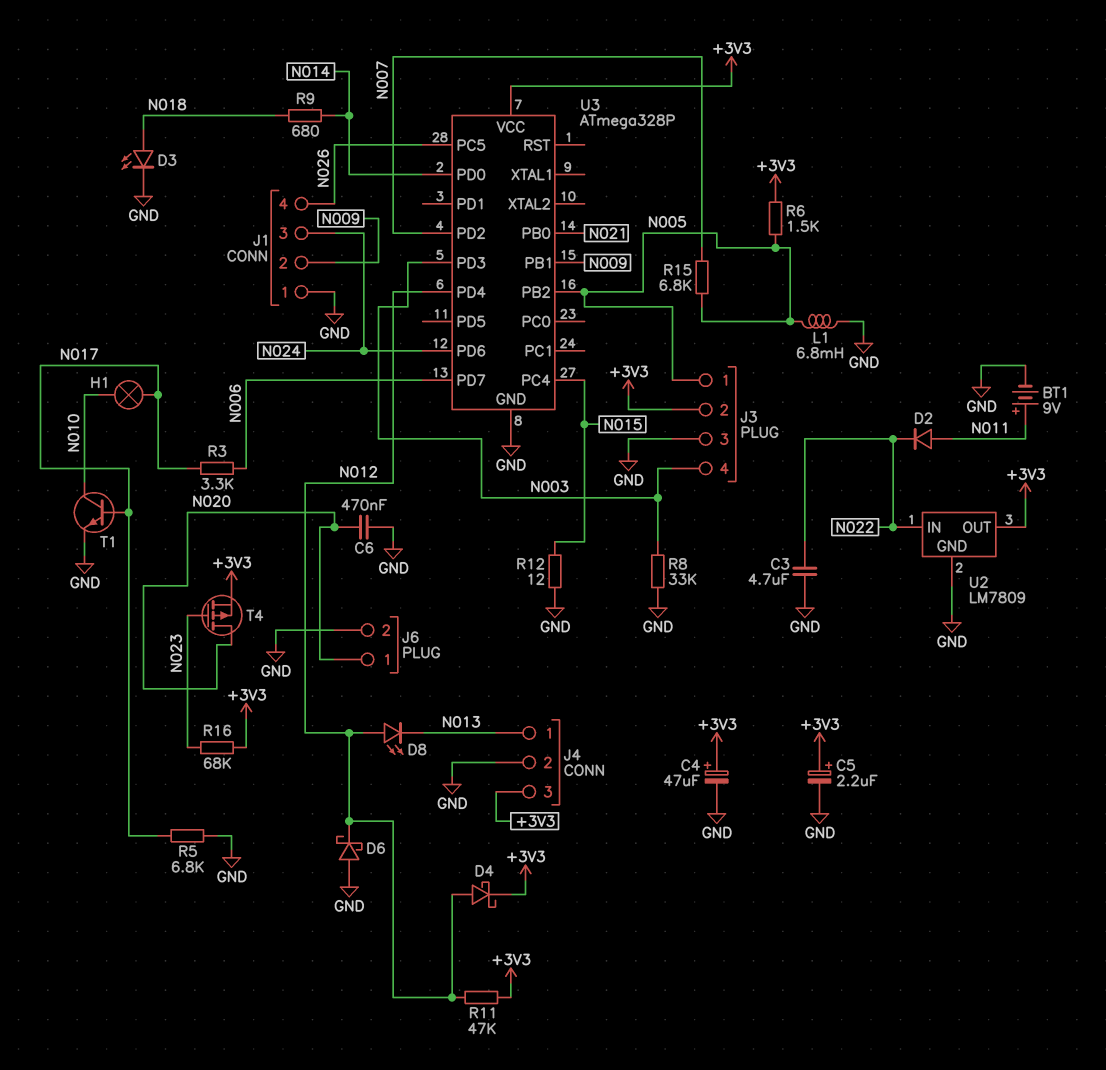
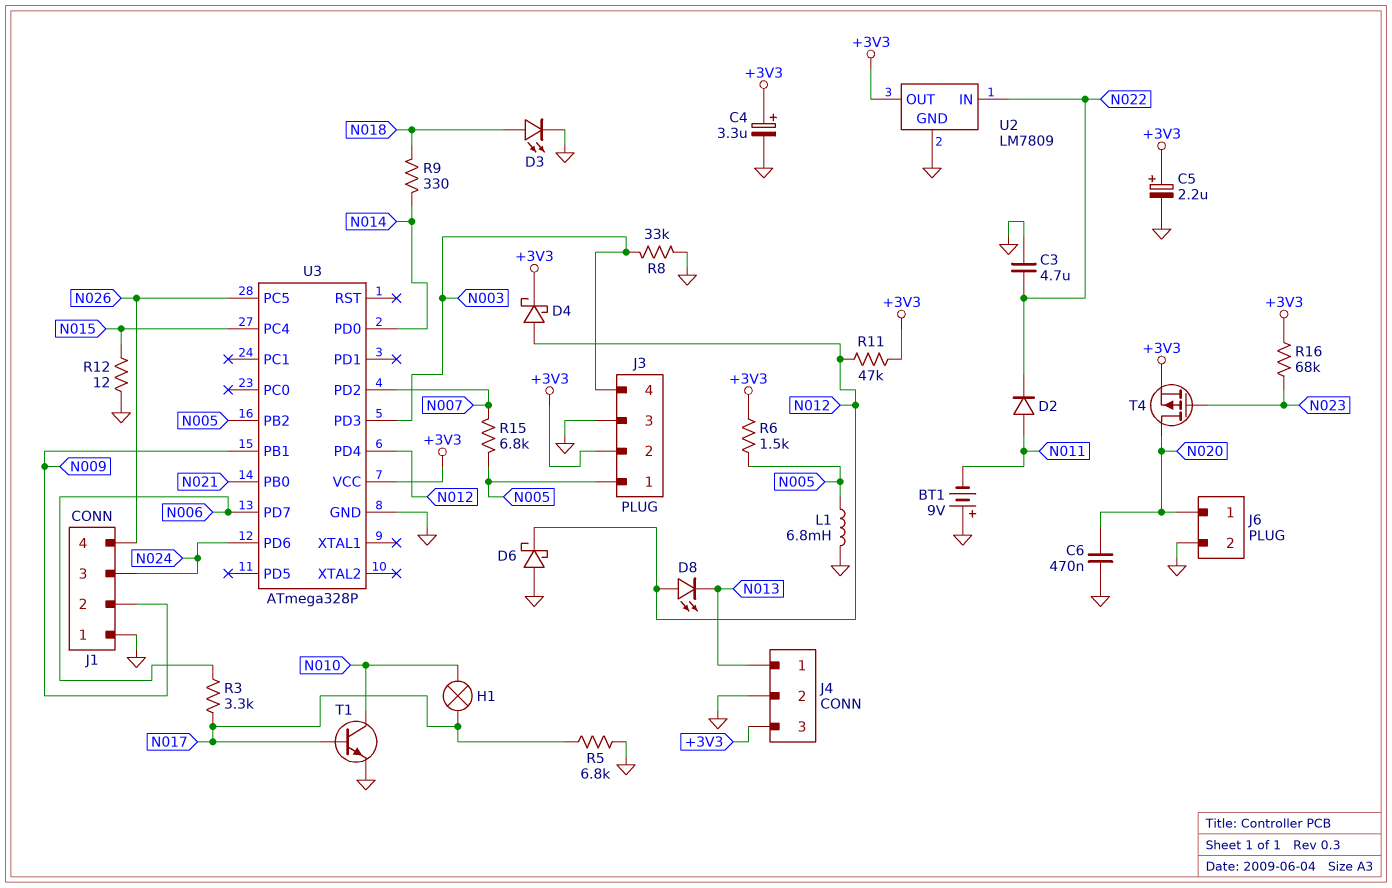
BT1: 9V (plus N011, minus GND) -> 9V (plus GND, minus N011)
C4: 47uF (plus +3V3, minus GND) -> 3.3uF (plus +3V3, minus GND)
R9: 680 (N014, N018) -> 330 (N014, N018)

